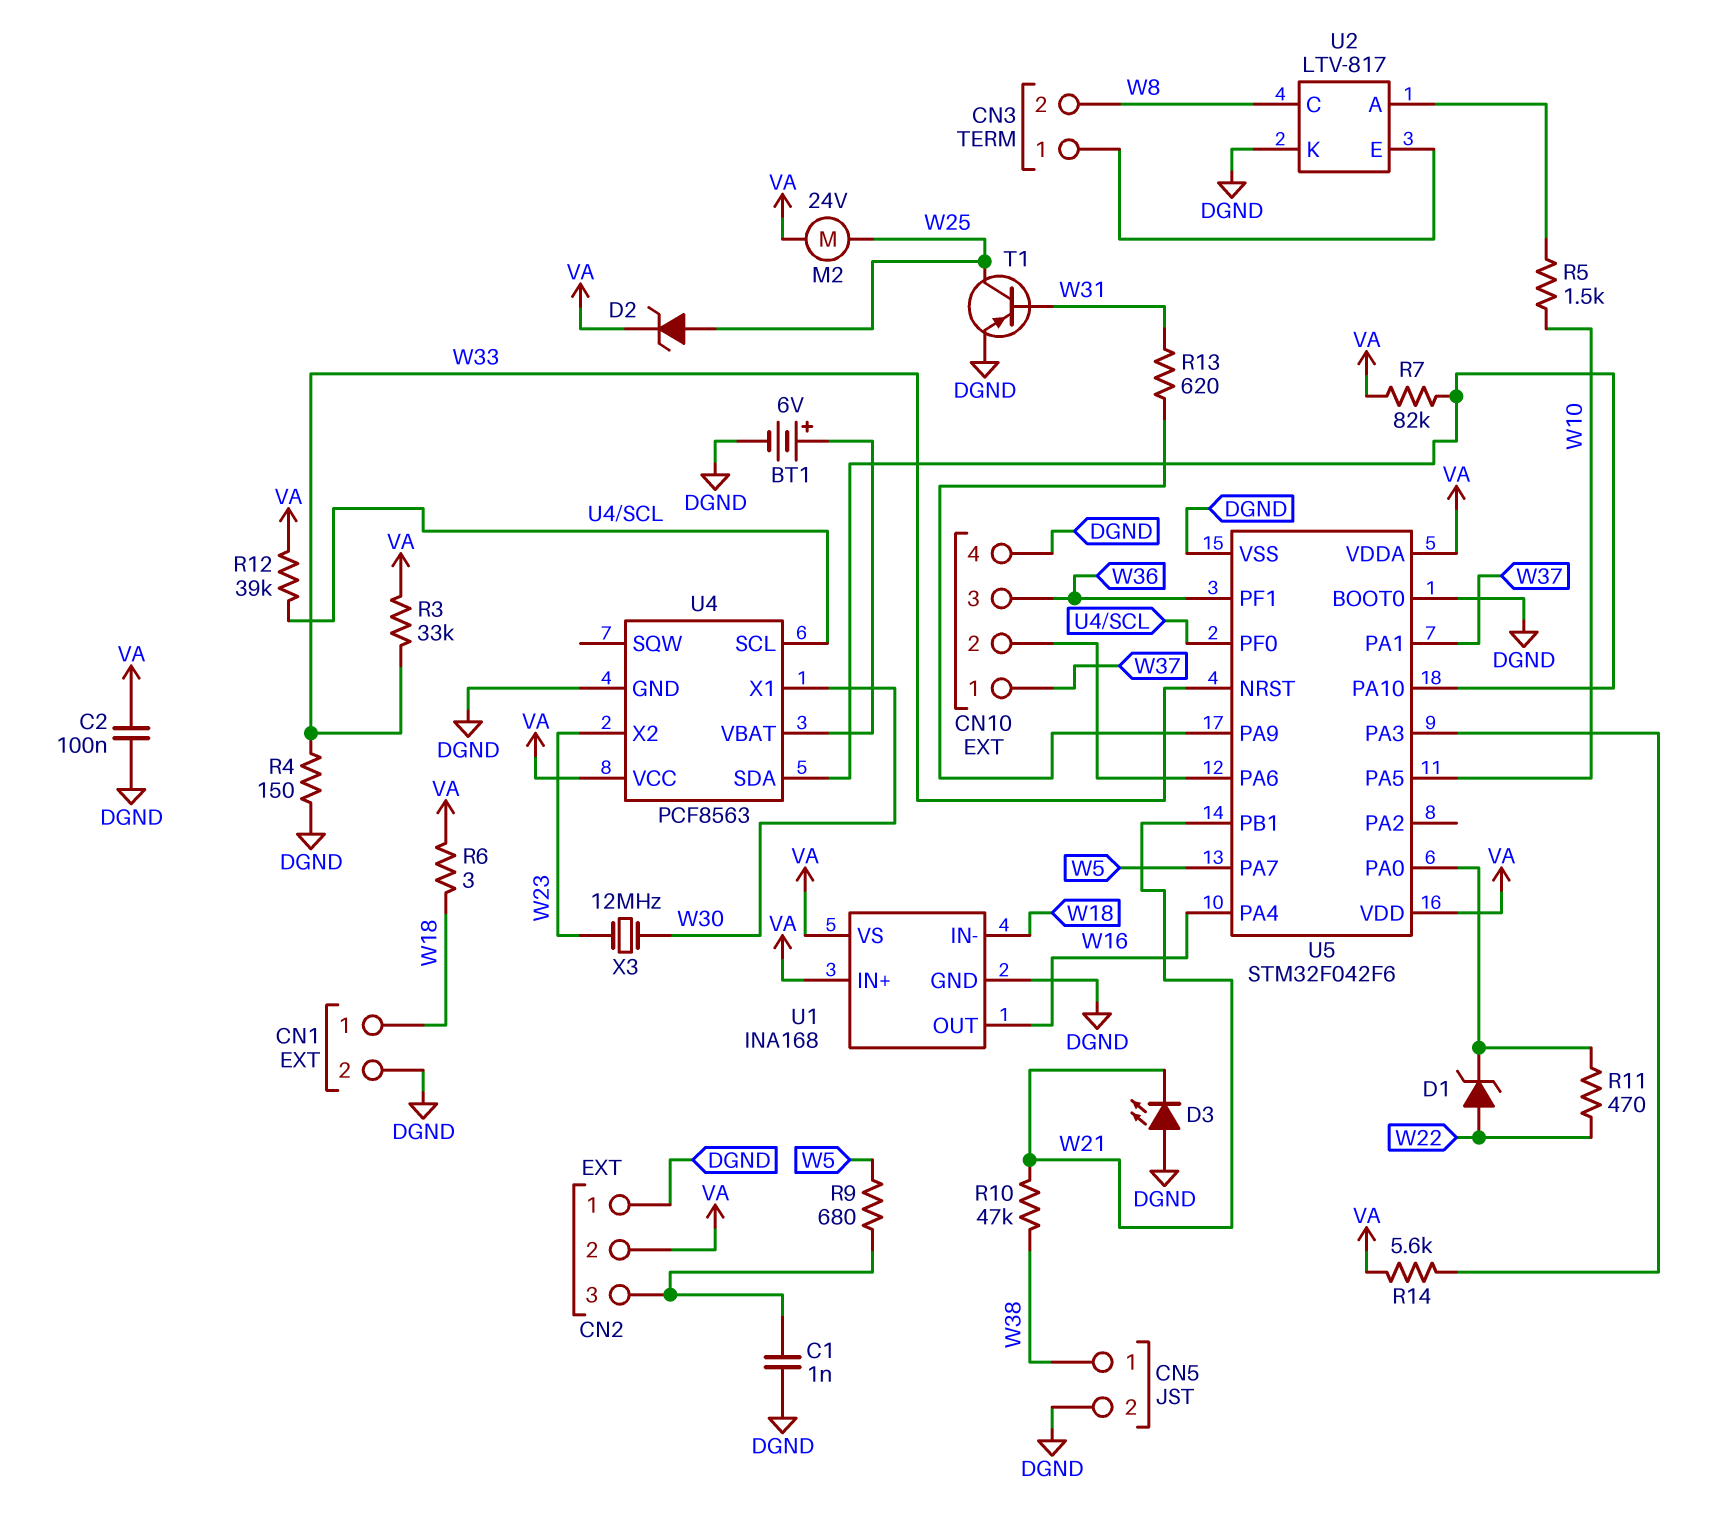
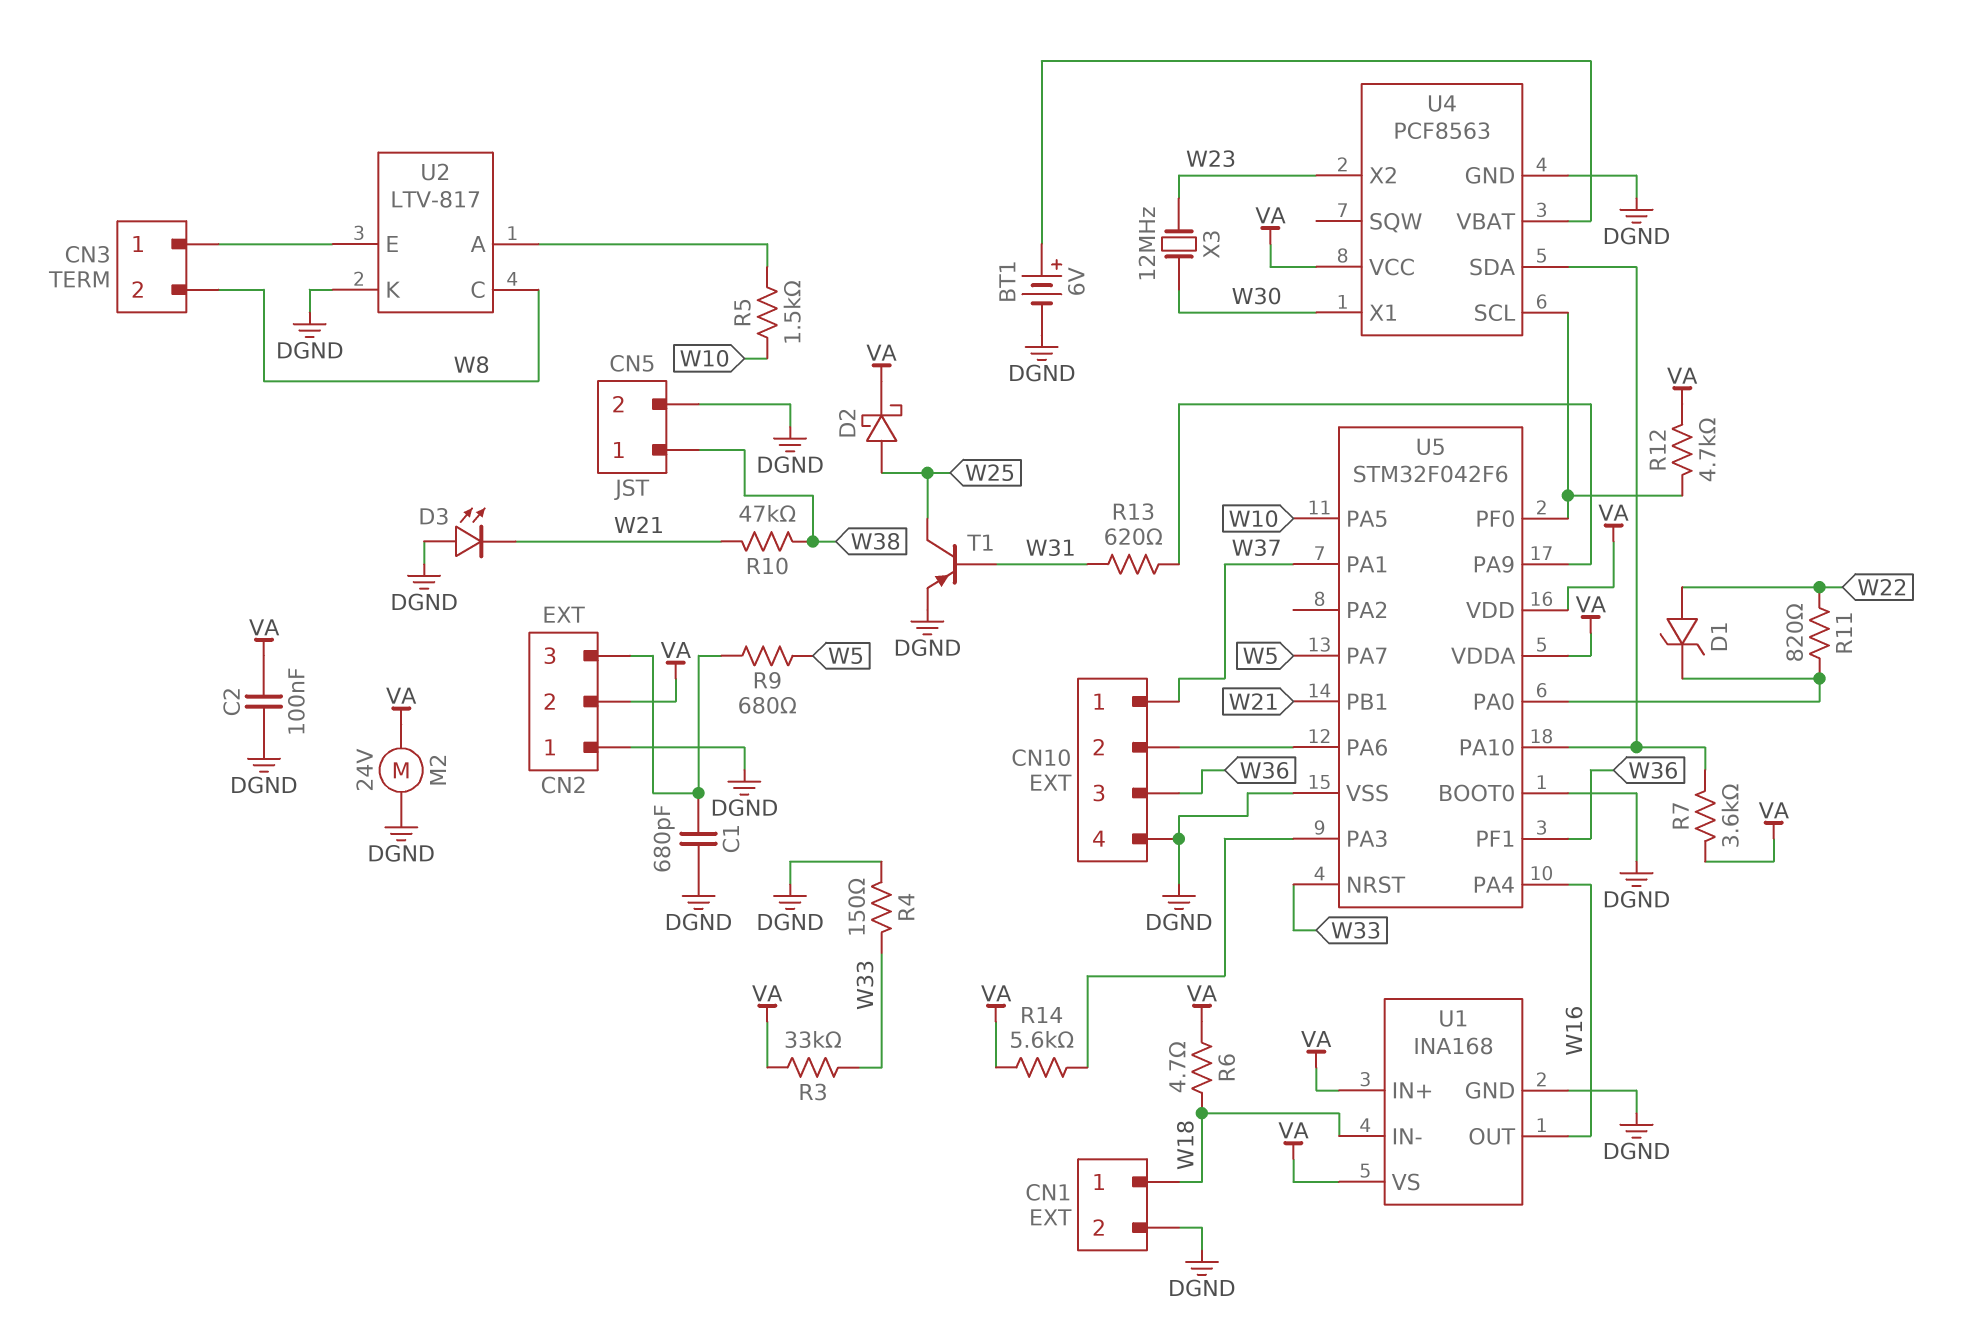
C1: 1nF (CN2/3, DGND) -> 680pF (CN2/3, DGND)
D2: zener (A W25, K VA) -> schottky (A W25, K VA)
M2: motor 24V (VA, W25) -> motor 24V (DGND, VA)
R6: 3 (VA, W18) -> 4.7 (VA, W18)
R7: 82k (U4/SDA, VA) -> 3.6k (U4/SDA, VA)
R11: 470 (U5/PA0, W22) -> 820 (U5/PA0, W22)
R12: 39k (U4/SCL, VA) -> 4.7k (U4/SCL, VA)

